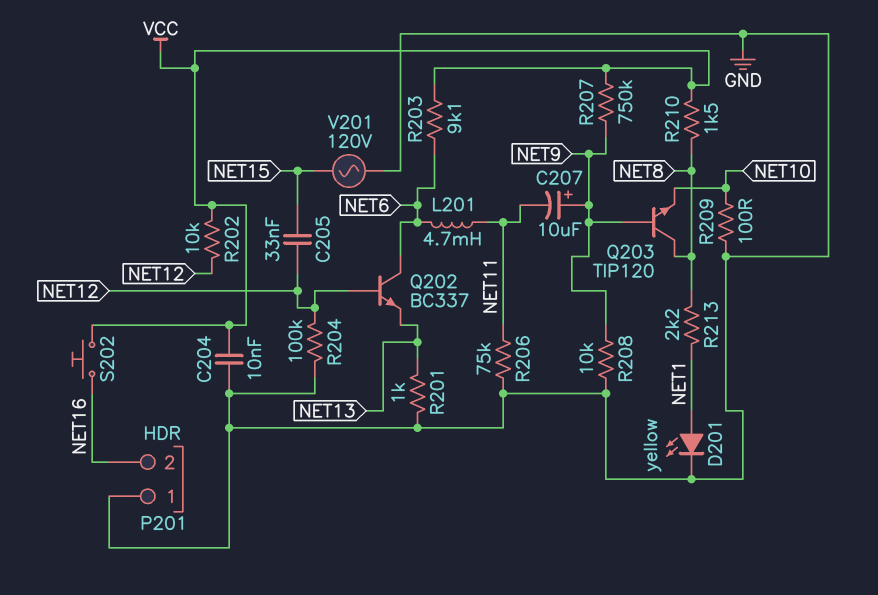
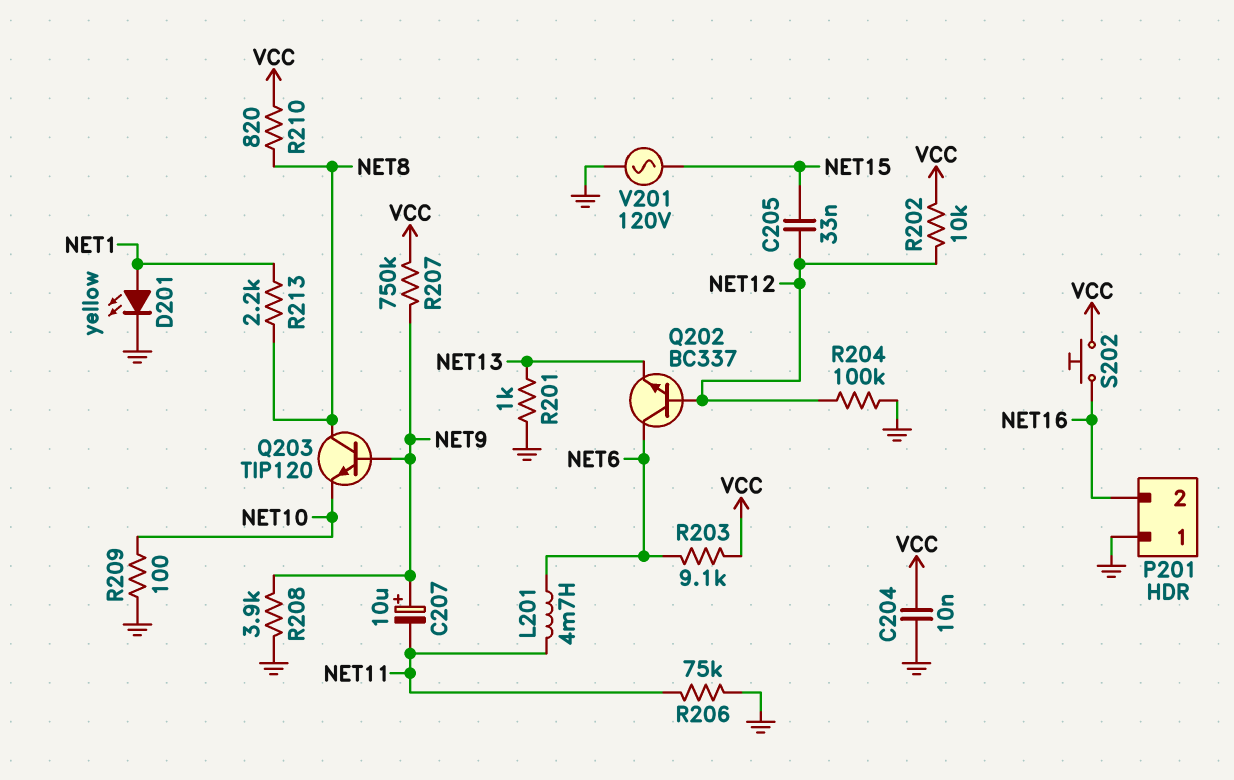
R208: 10k (GND, NET9) -> 3.9k (GND, NET9)
R210: 1.5k (NET8, VCC) -> 820 (NET8, VCC)

